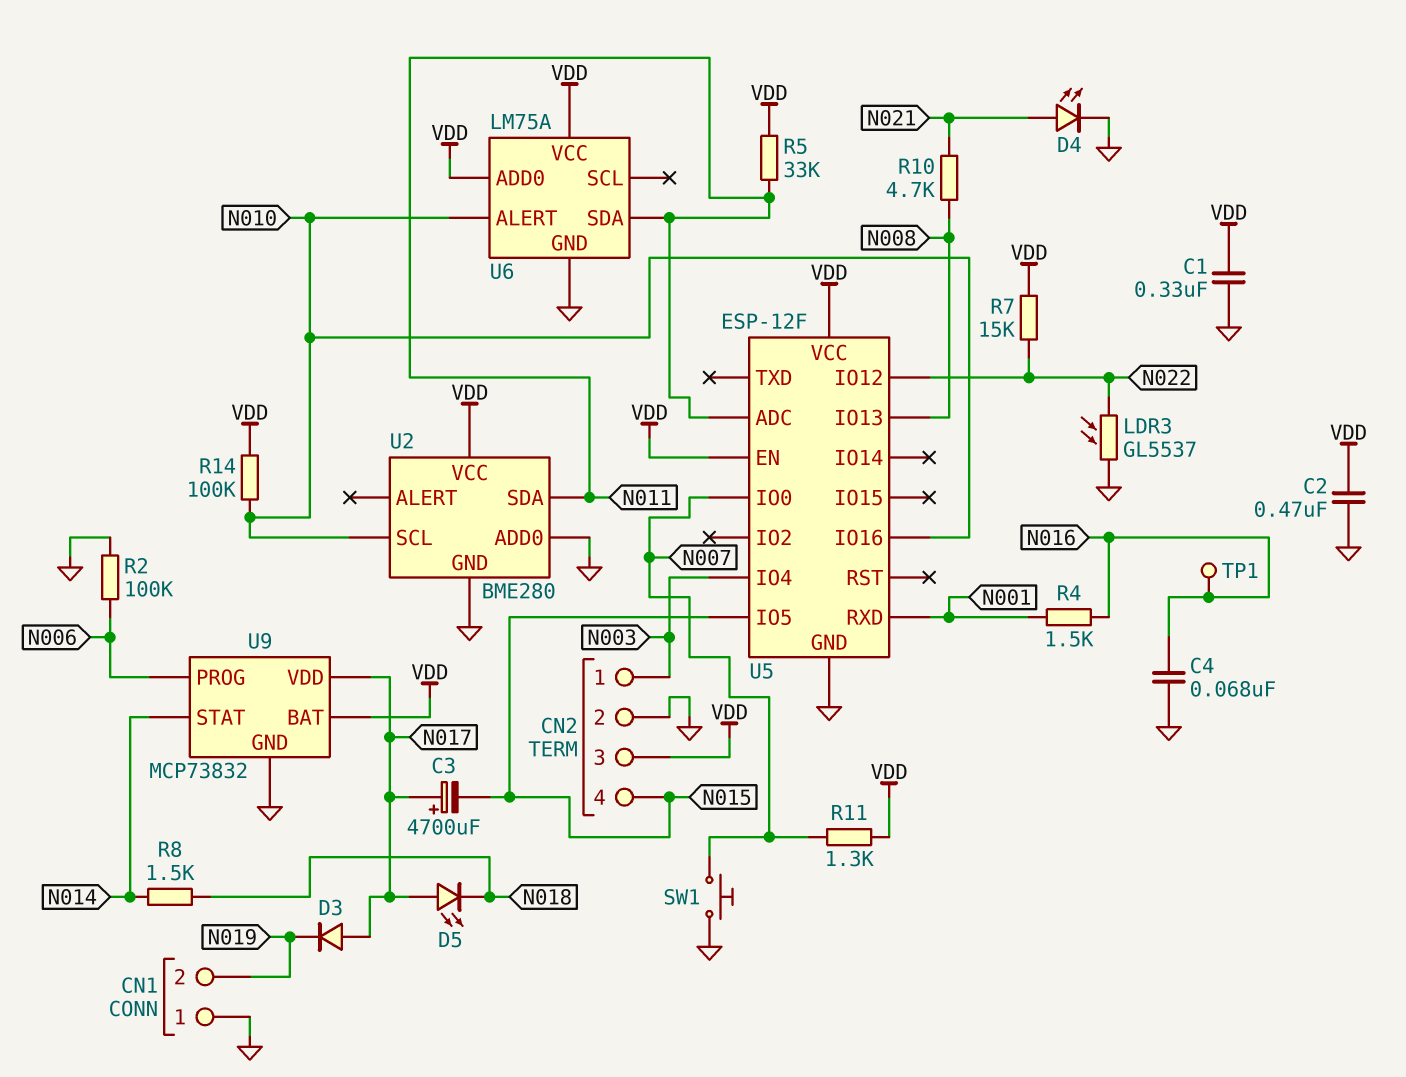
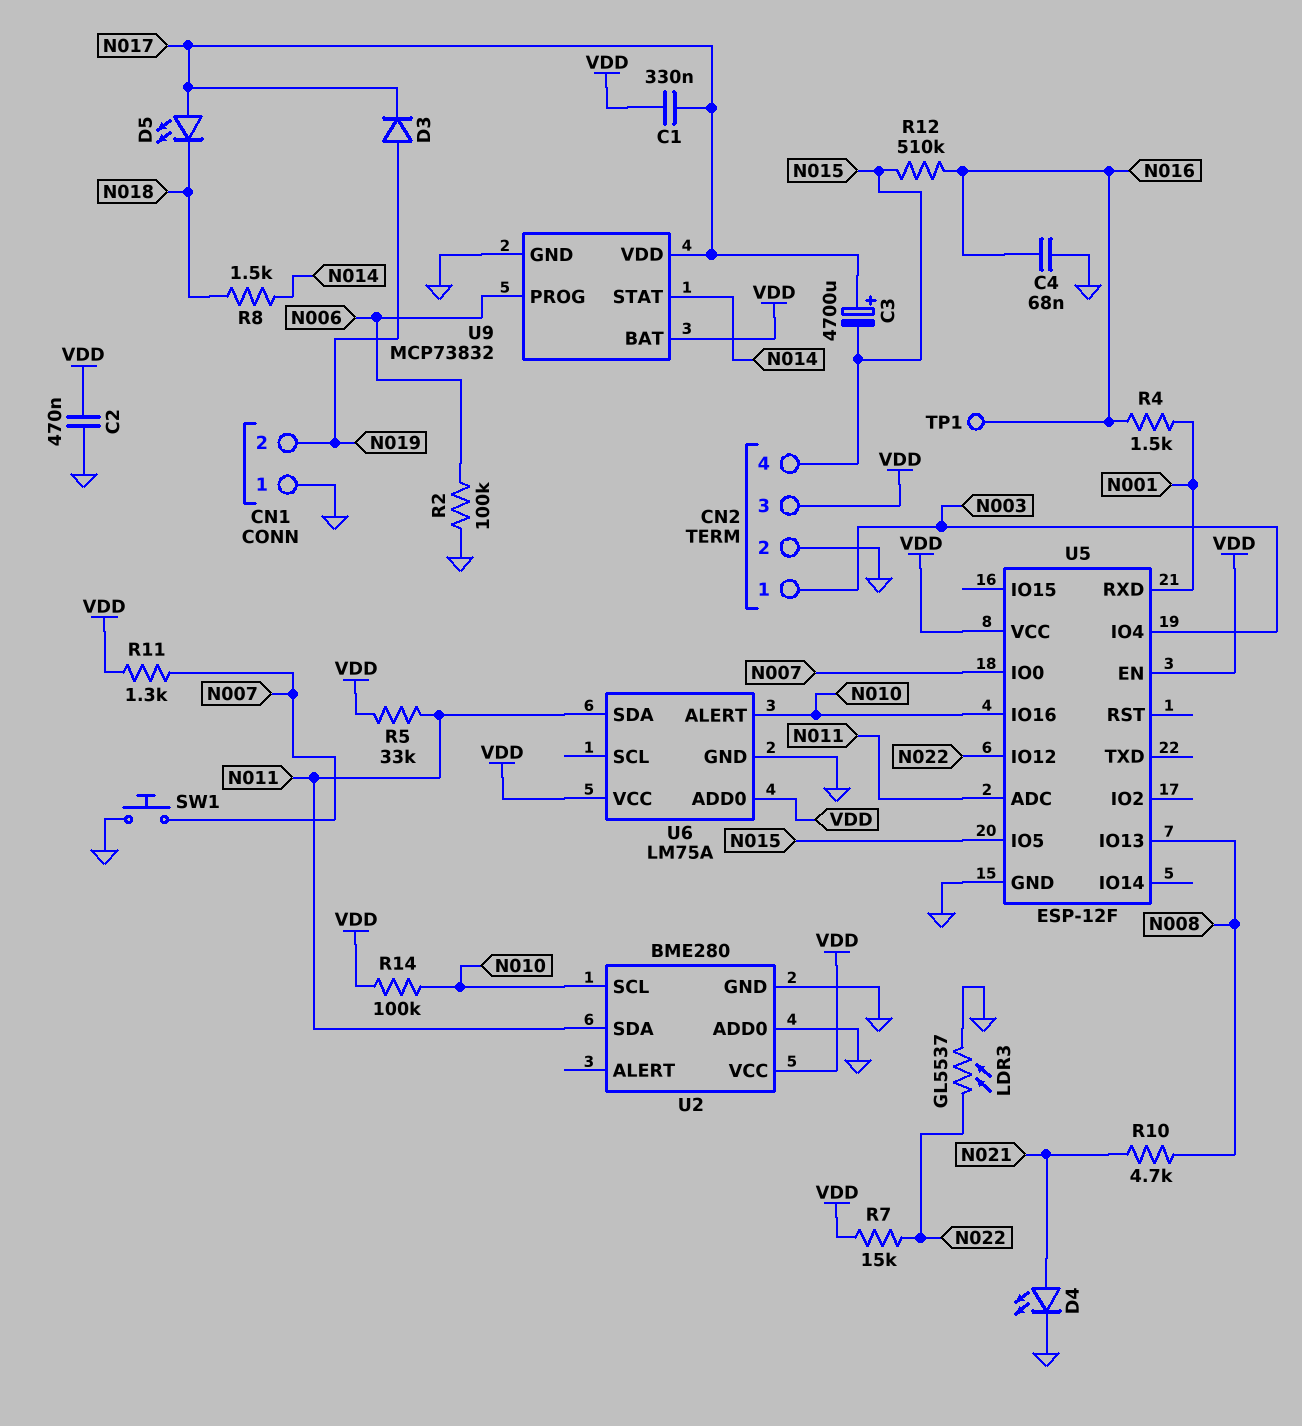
C1: 330nF (GND, VDD) -> 330nF (N017, VDD)
D3: diode (A N017, K N019) -> diode (A N019, K N017)
R12: none -> 510k (N015, N016)

